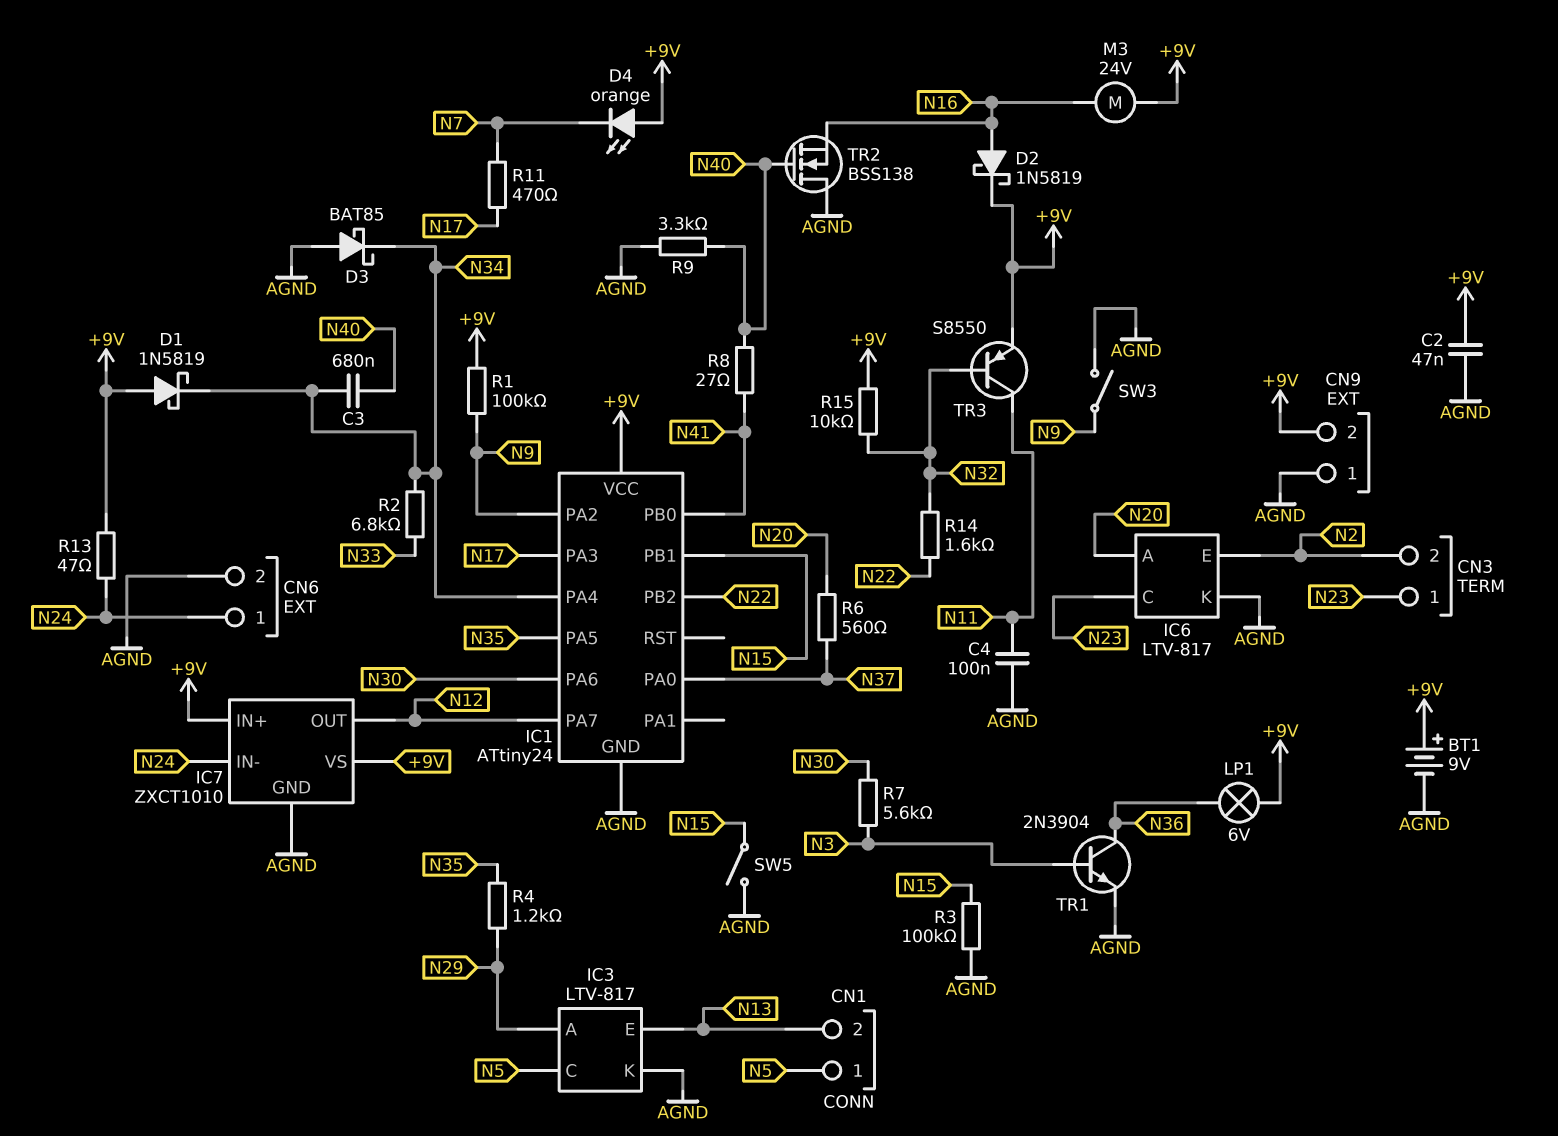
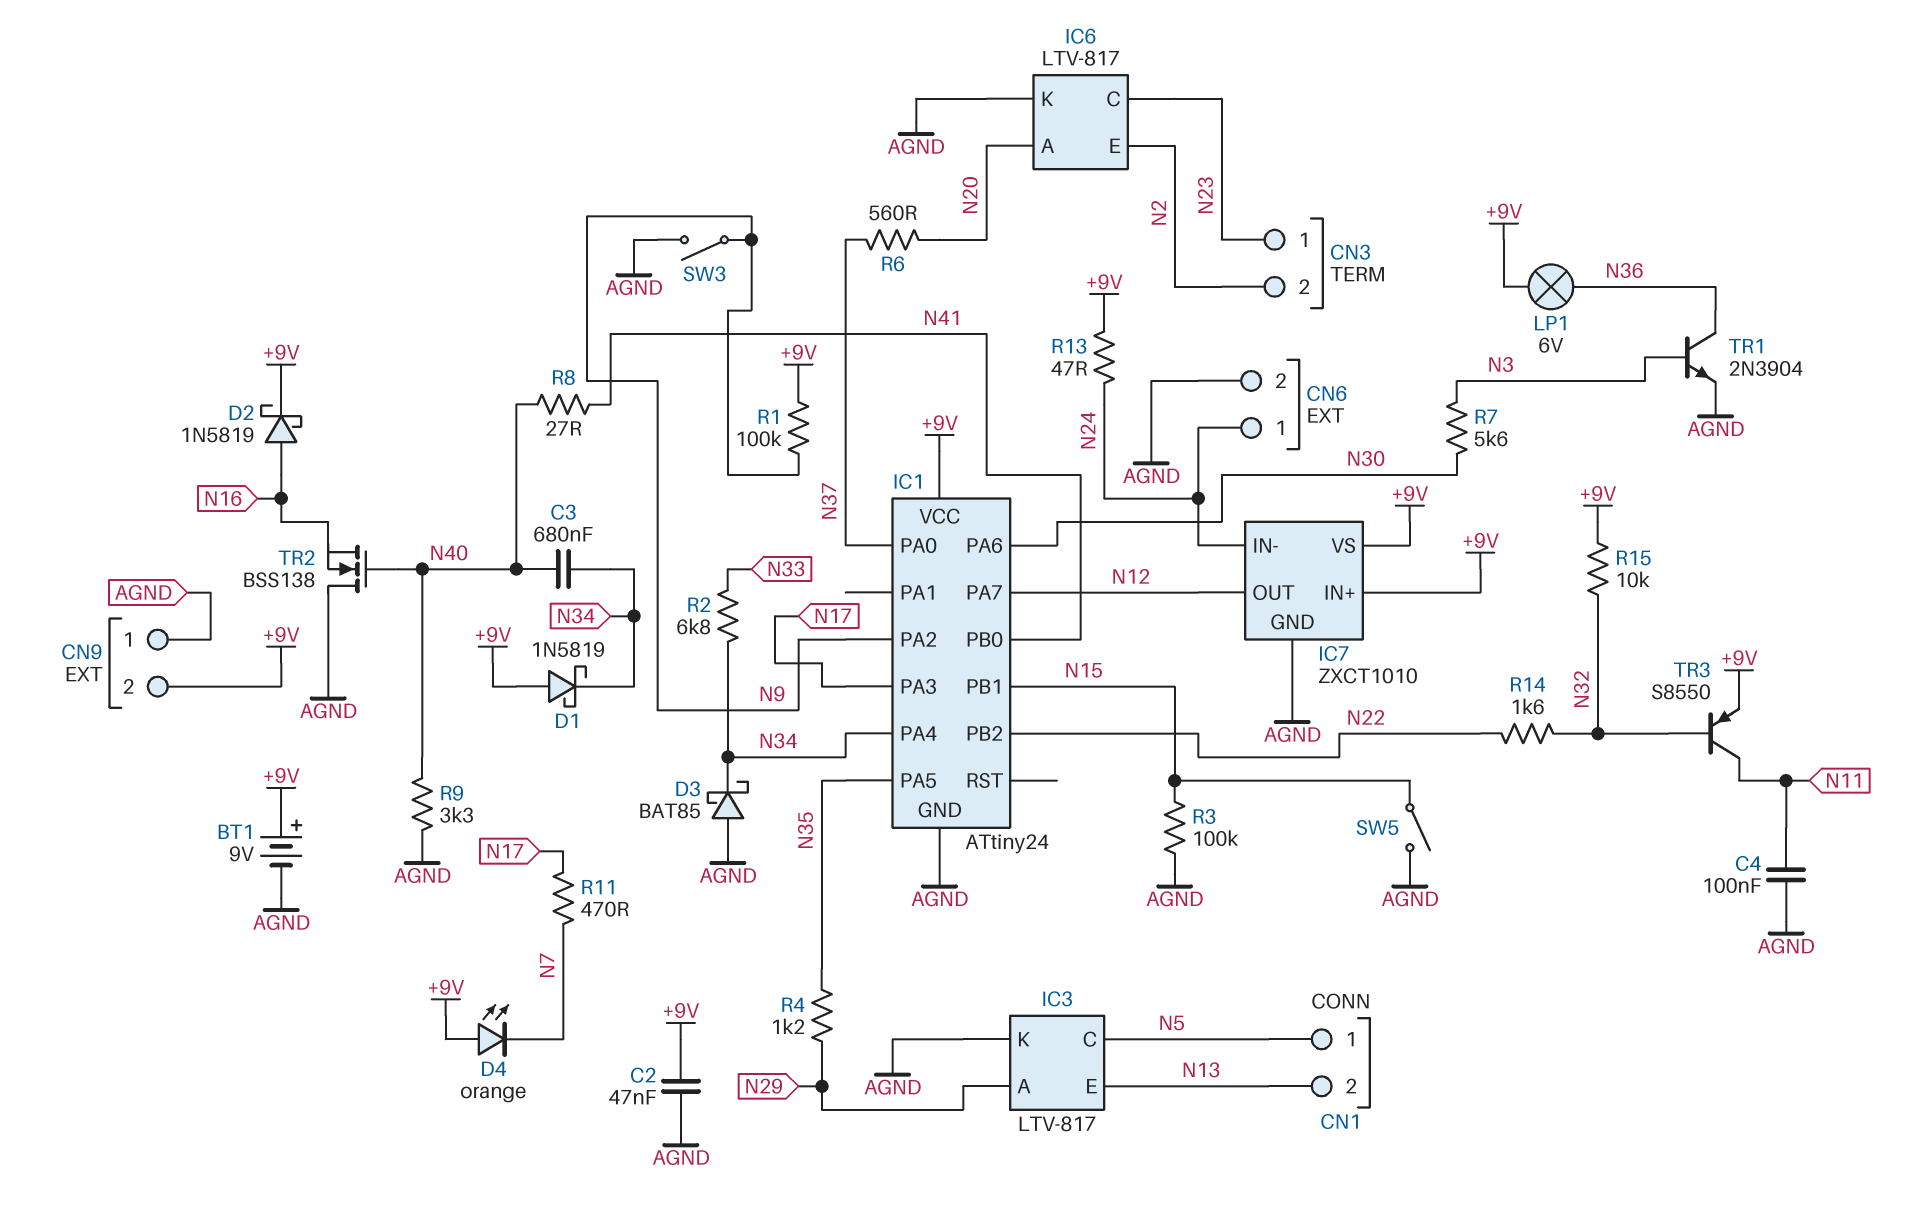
M3: motor 24V (+9V, N16) -> none

